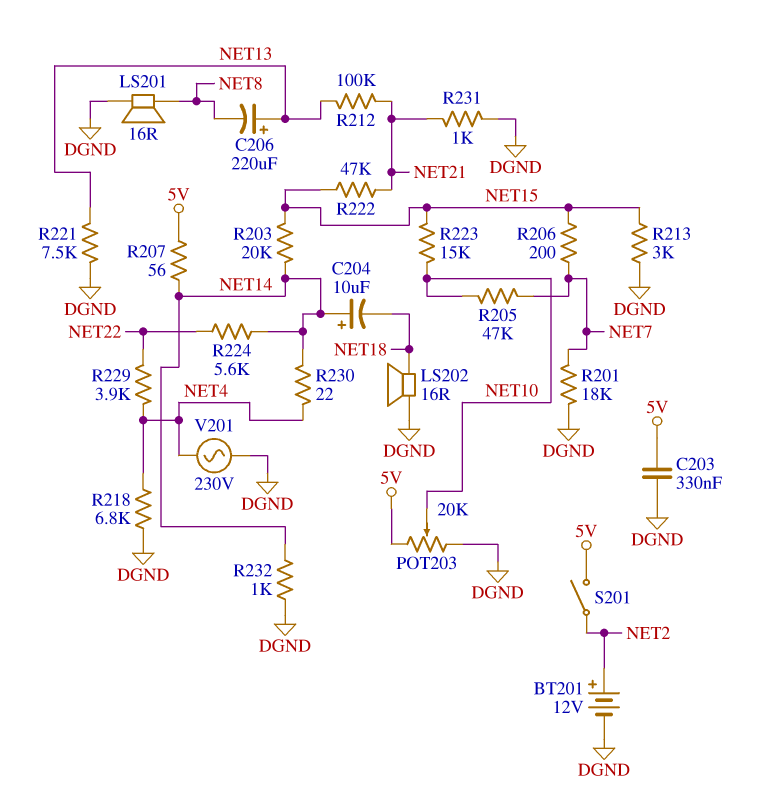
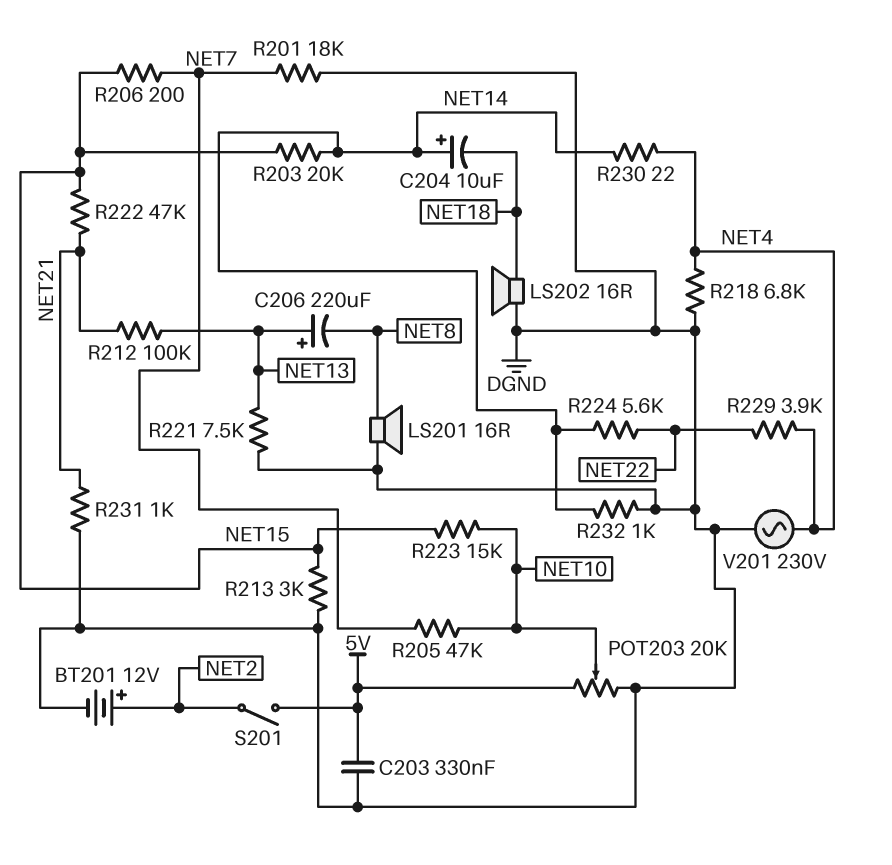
R207: 56 (5V, NET14) -> none

